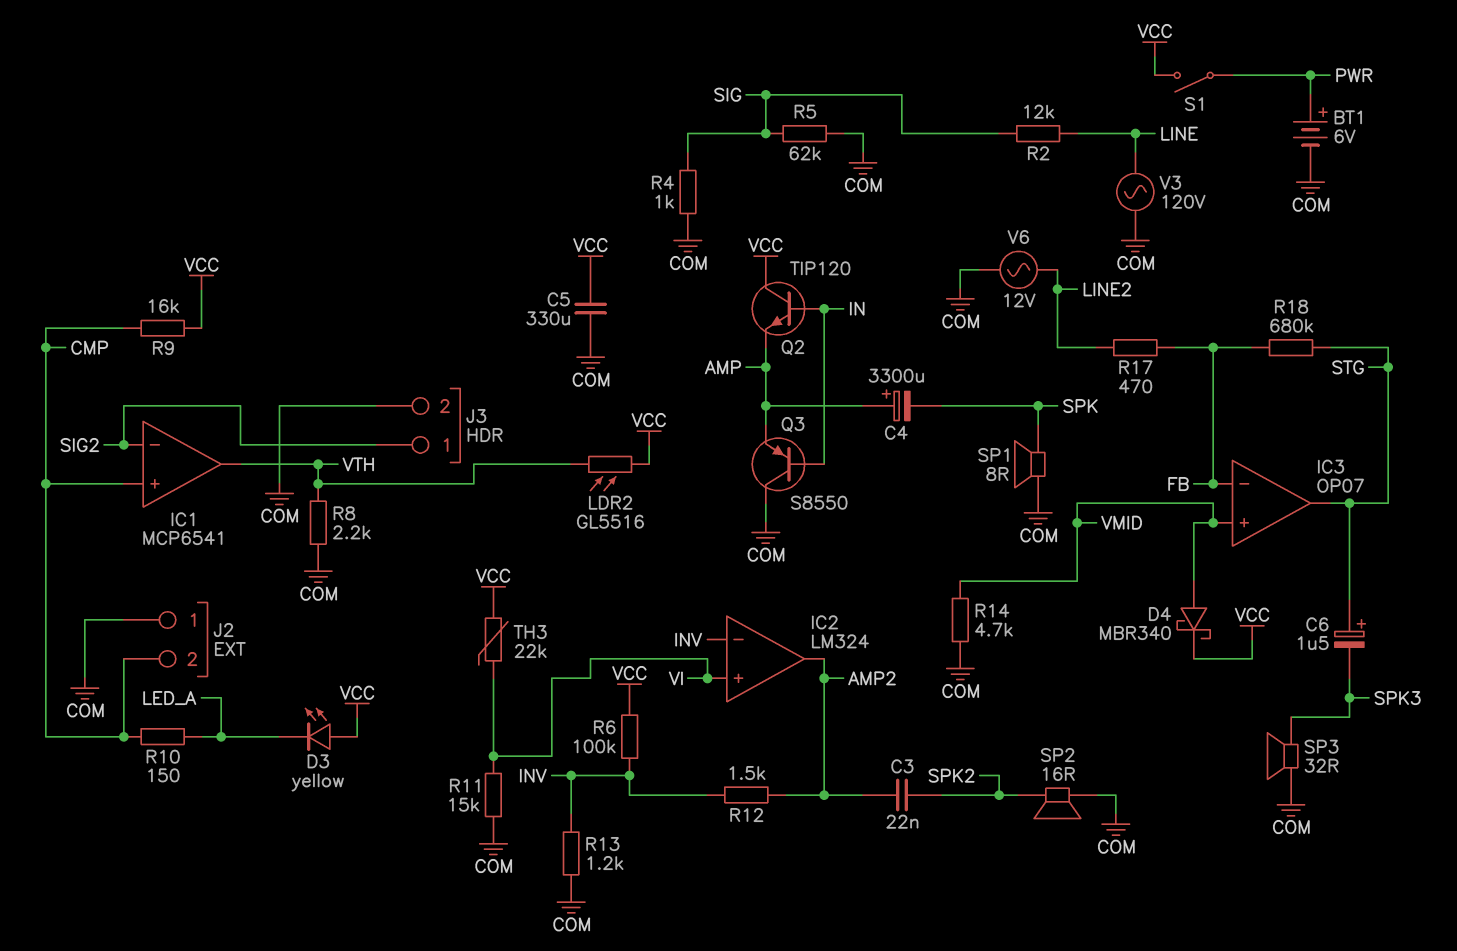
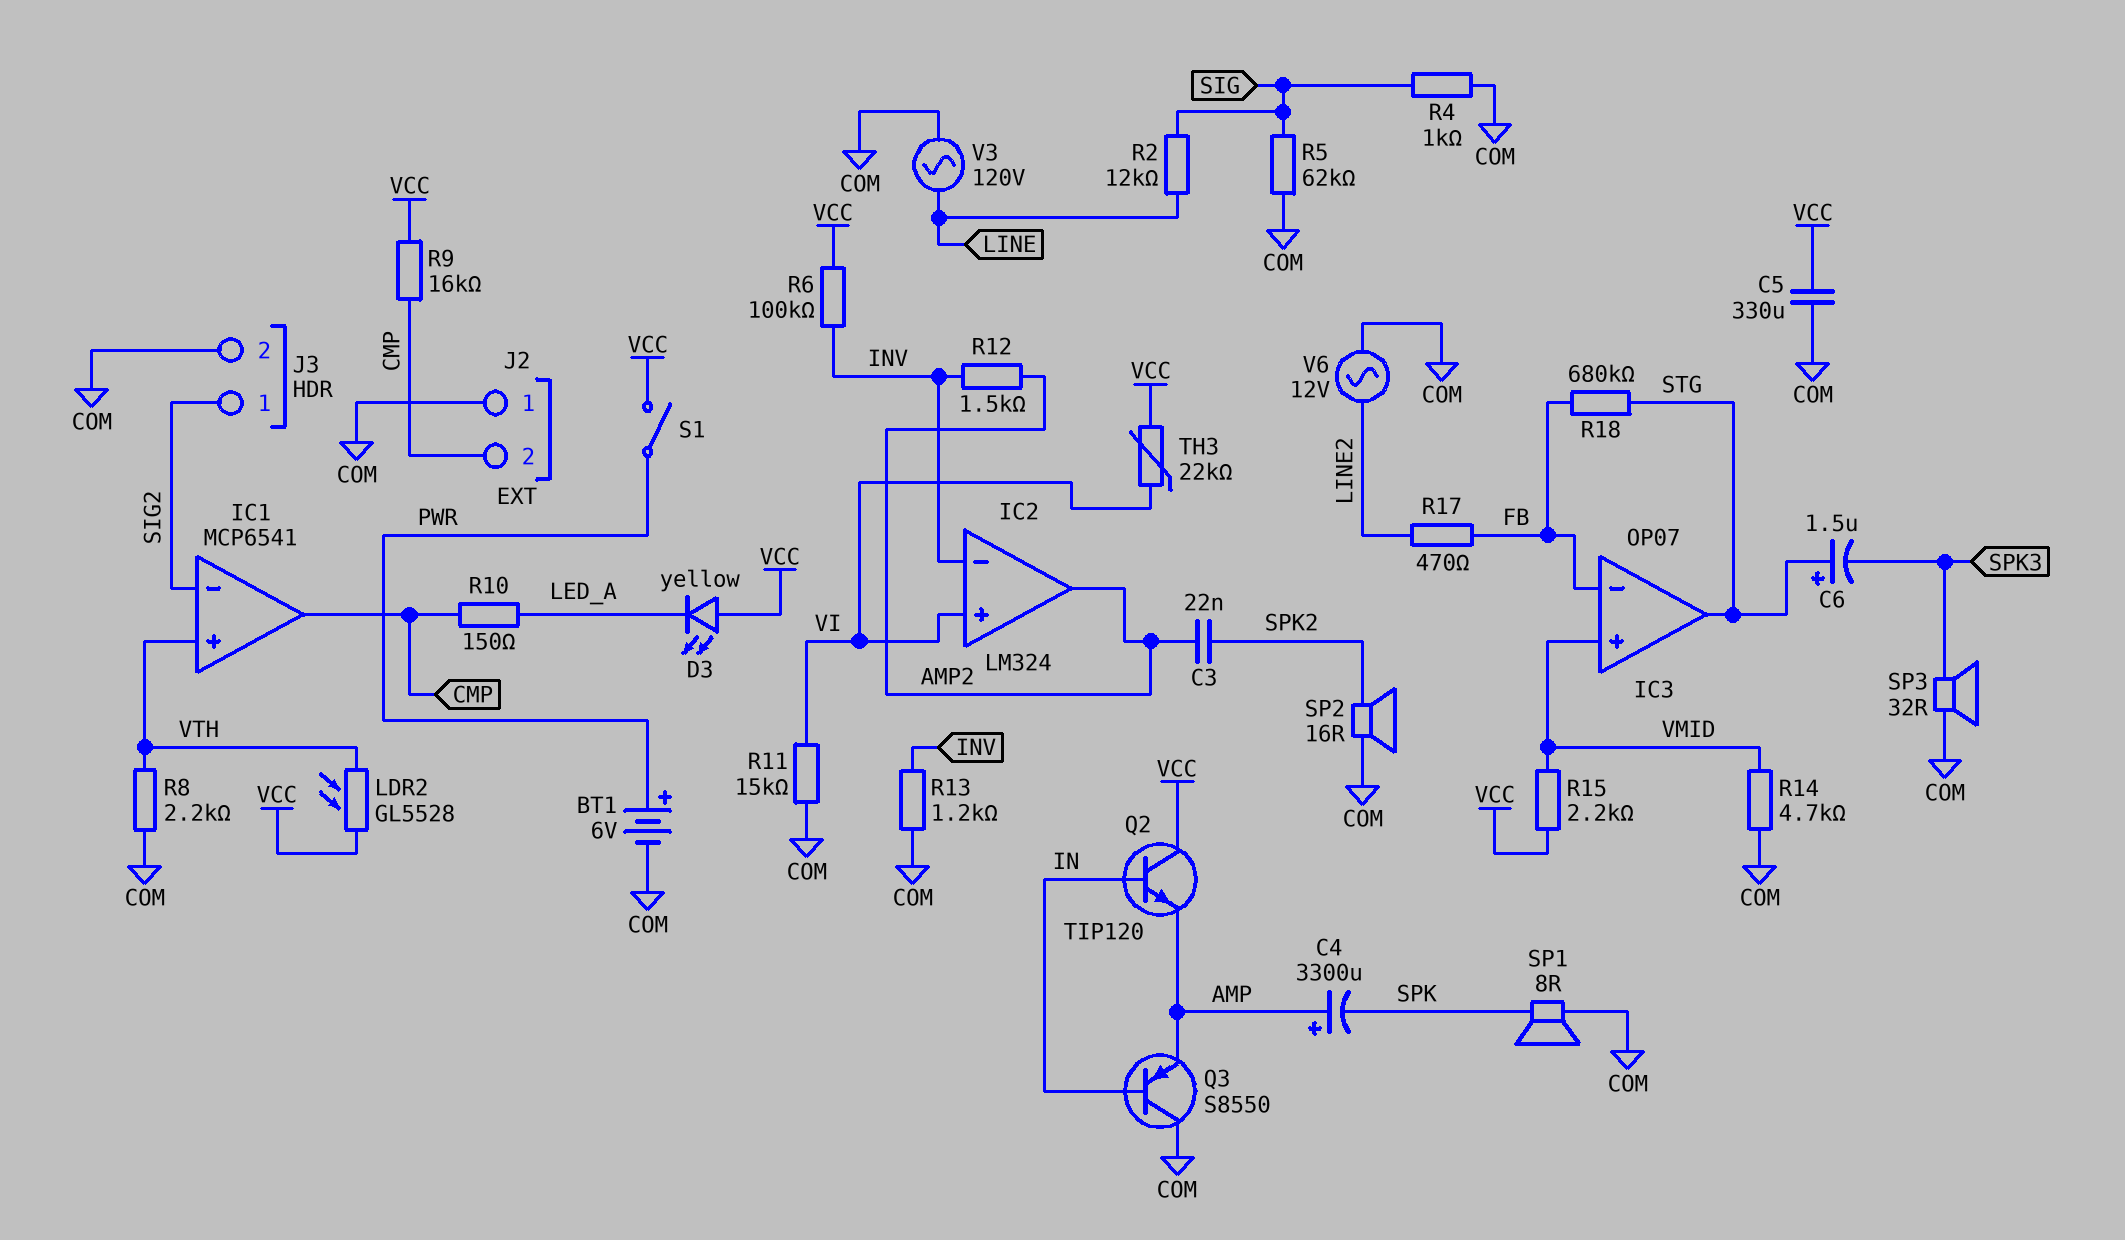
D4: schottky MBR340 (A VMID, K VCC) -> none
IC1 pin in+: CMP -> VTH
IC1 pin out: VTH -> CMP
LDR2: GL5516 (VCC, VTH) -> GL5528 (VCC, VTH)
R15: none -> 2.2k (VCC, VMID)

